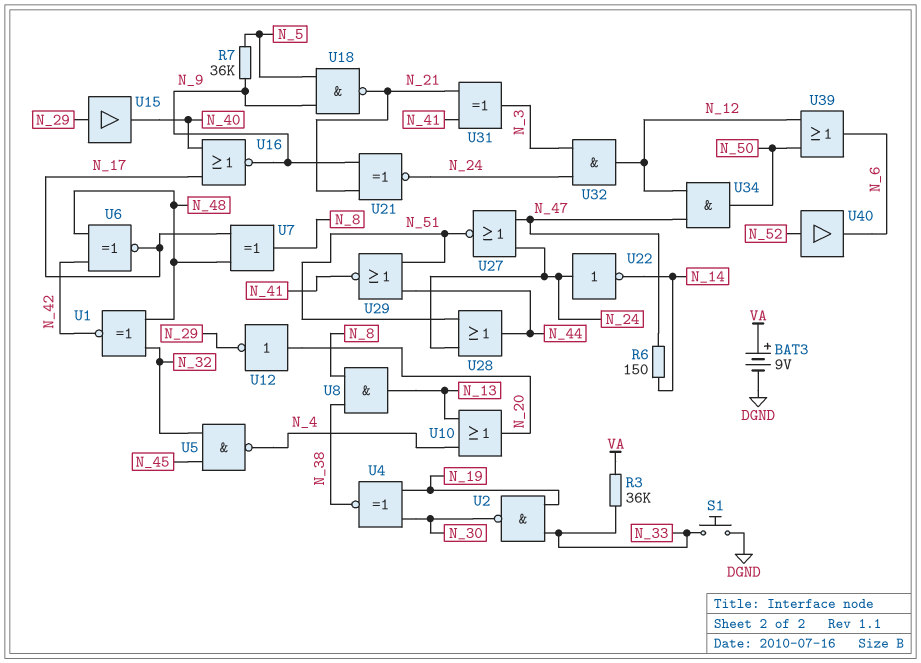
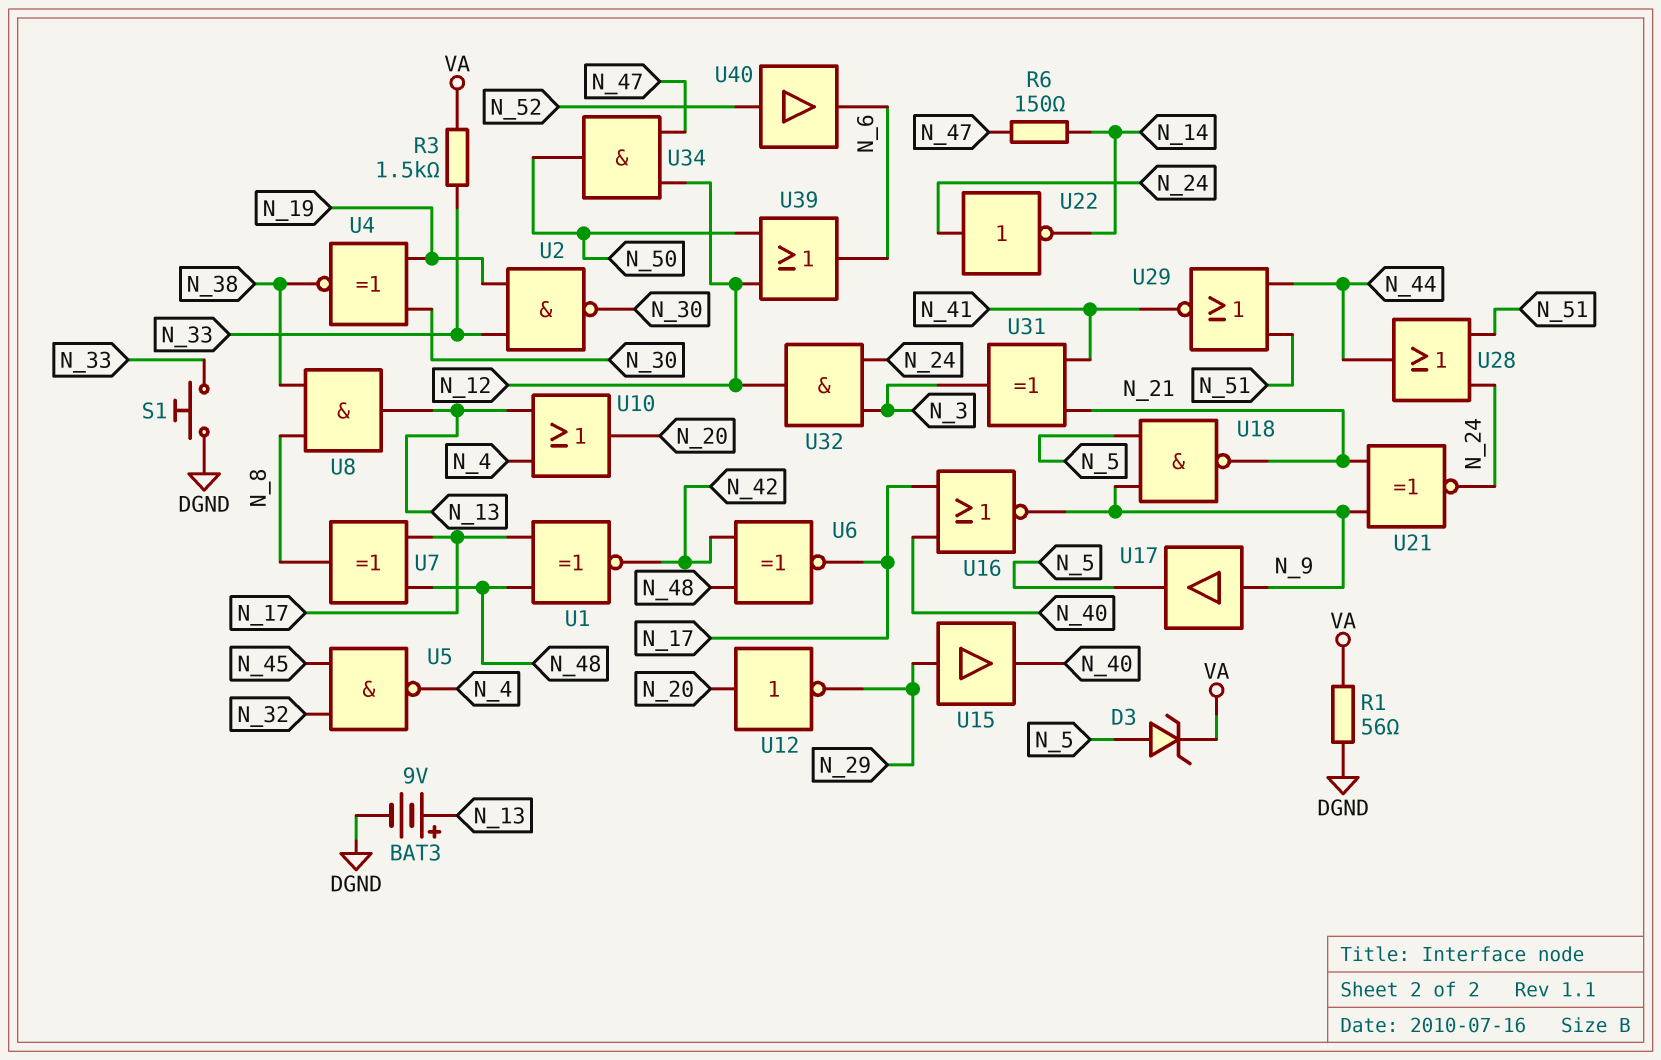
BAT3: 9V (plus VA, minus DGND) -> 9V (plus N_13, minus DGND)
D3: none -> zener (A N_5, K VA)
R1: none -> 56 (DGND, VA)
R3: 36k (N_33, VA) -> 1.5k (N_33, VA)
R7: 36k (N_5, N_9) -> none
U1: XNOR (in N_32, in N_48, out N_42) -> XNOR (in N_17, in N_48, out N_42)
U17: none -> buffer (in N_9, out N_5)
U27: NOR (in N_24, in N_47, out N_51) -> none

